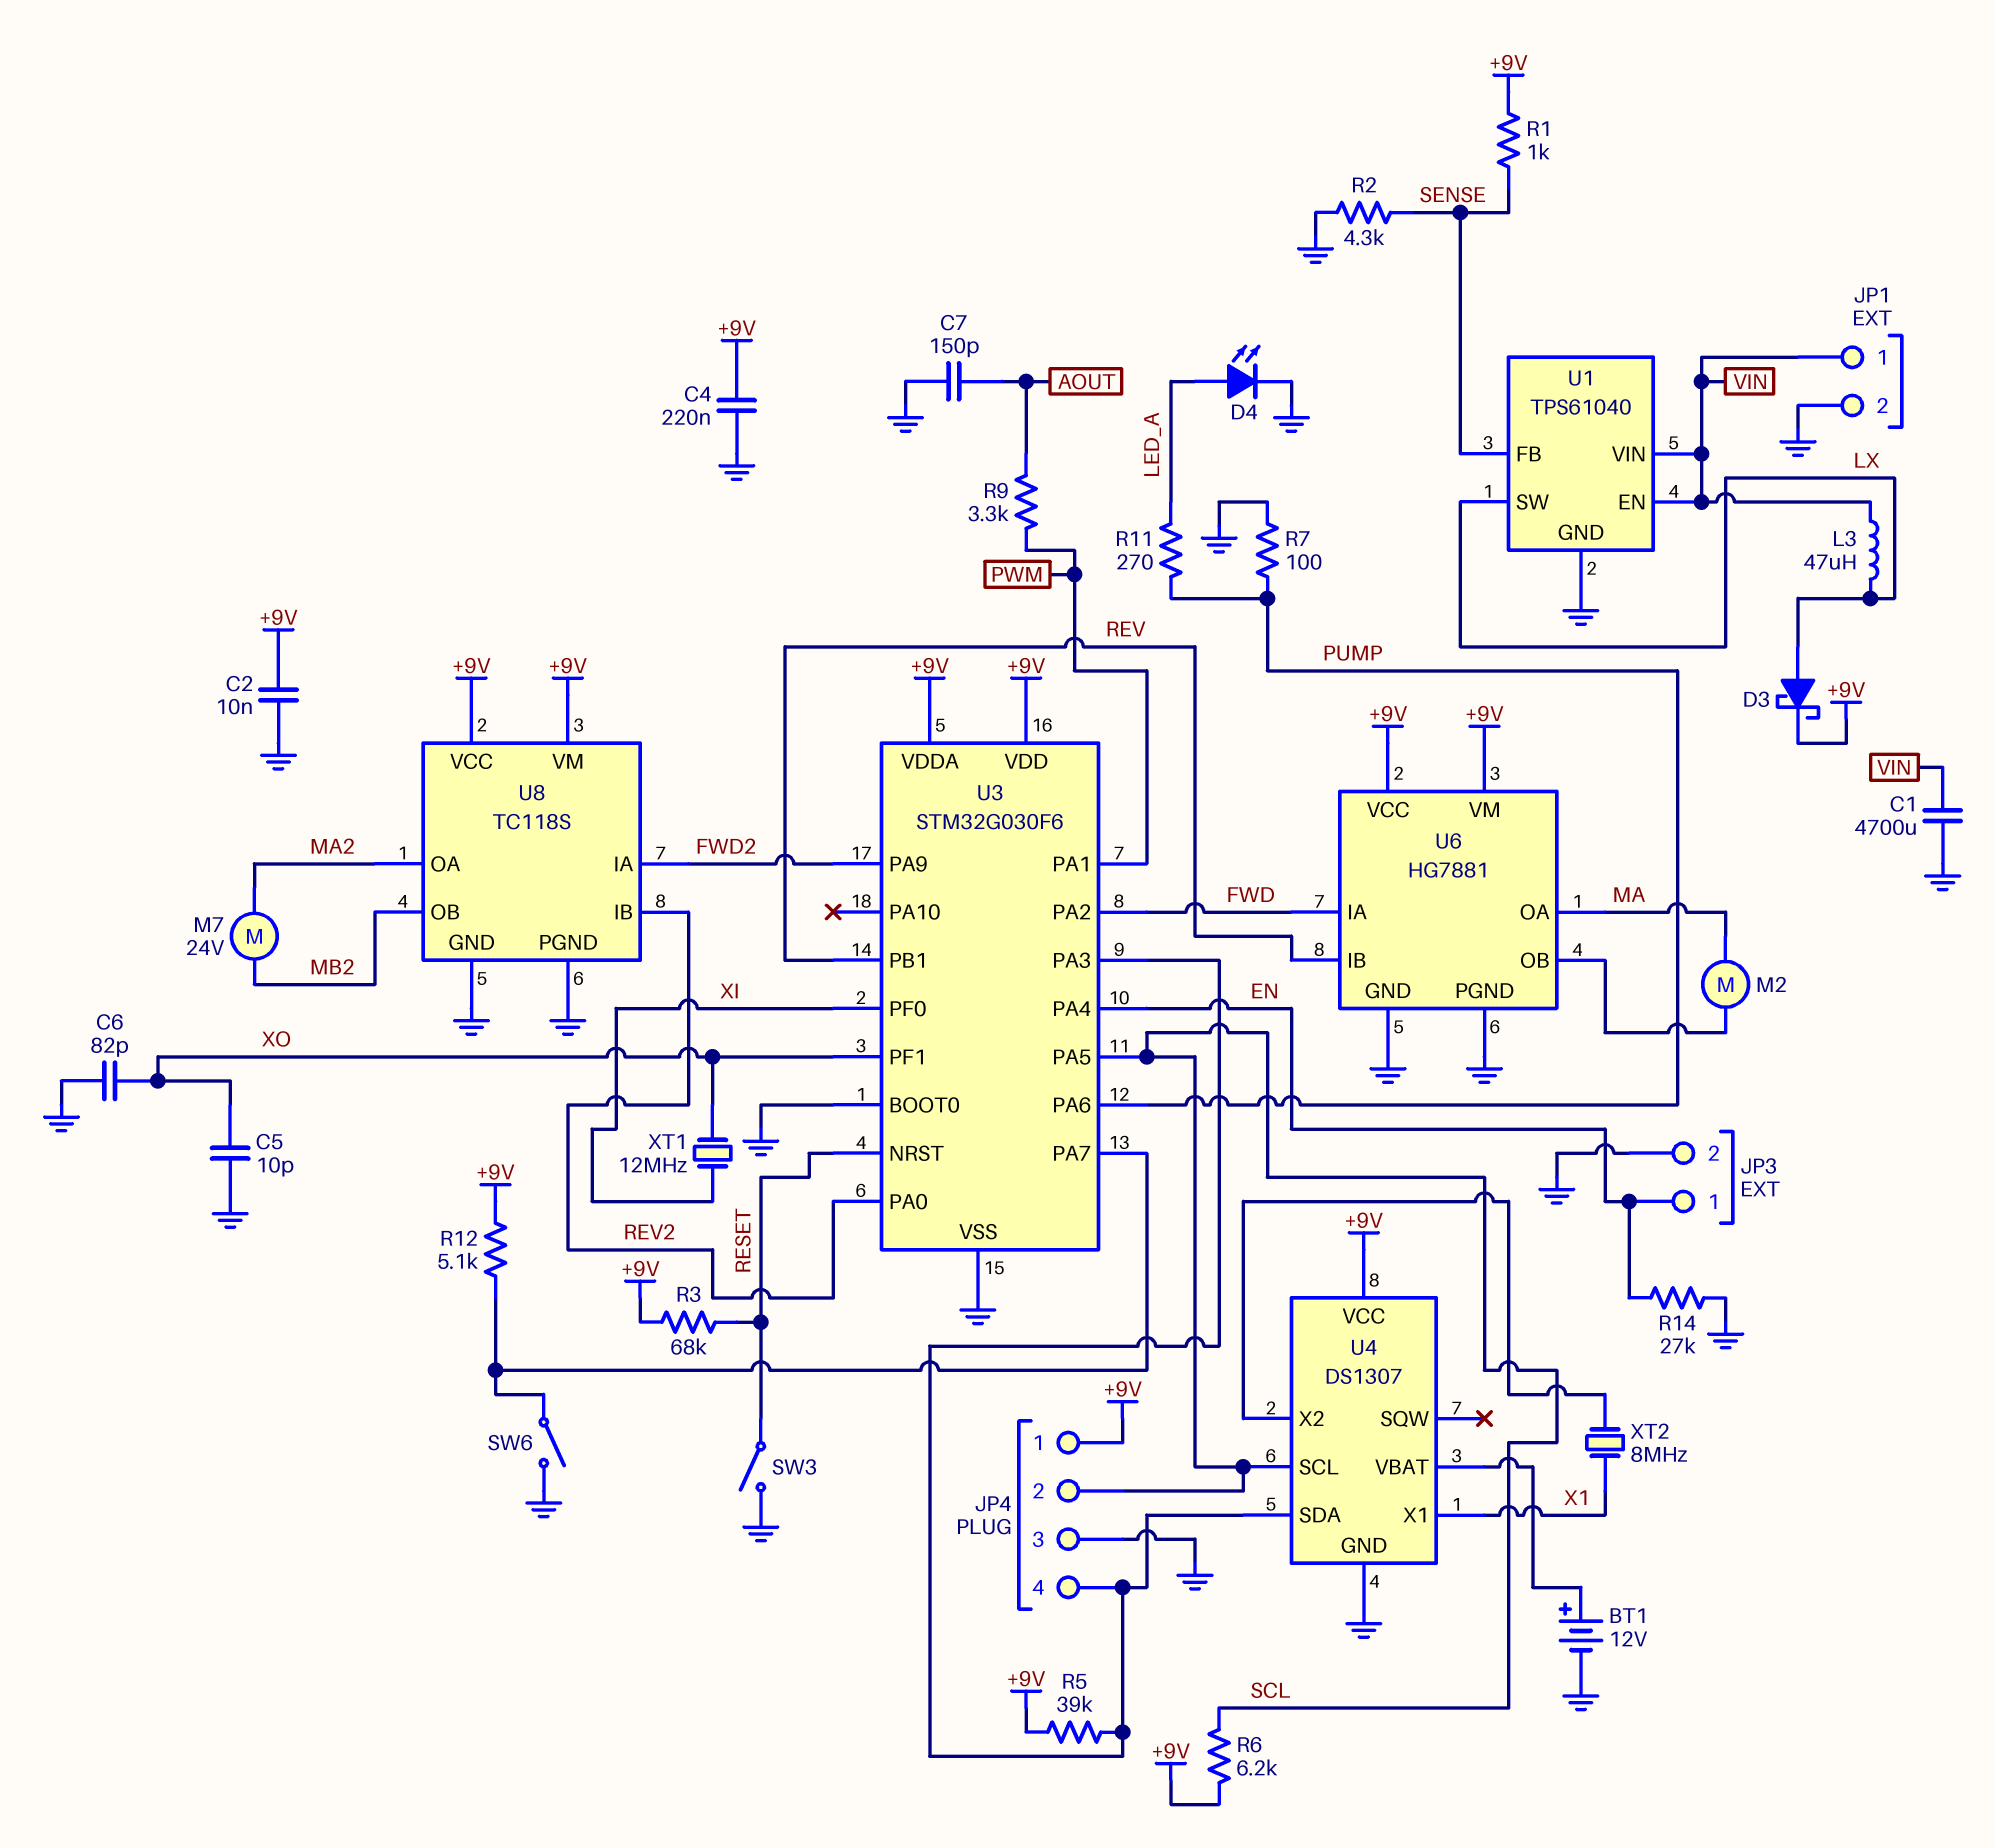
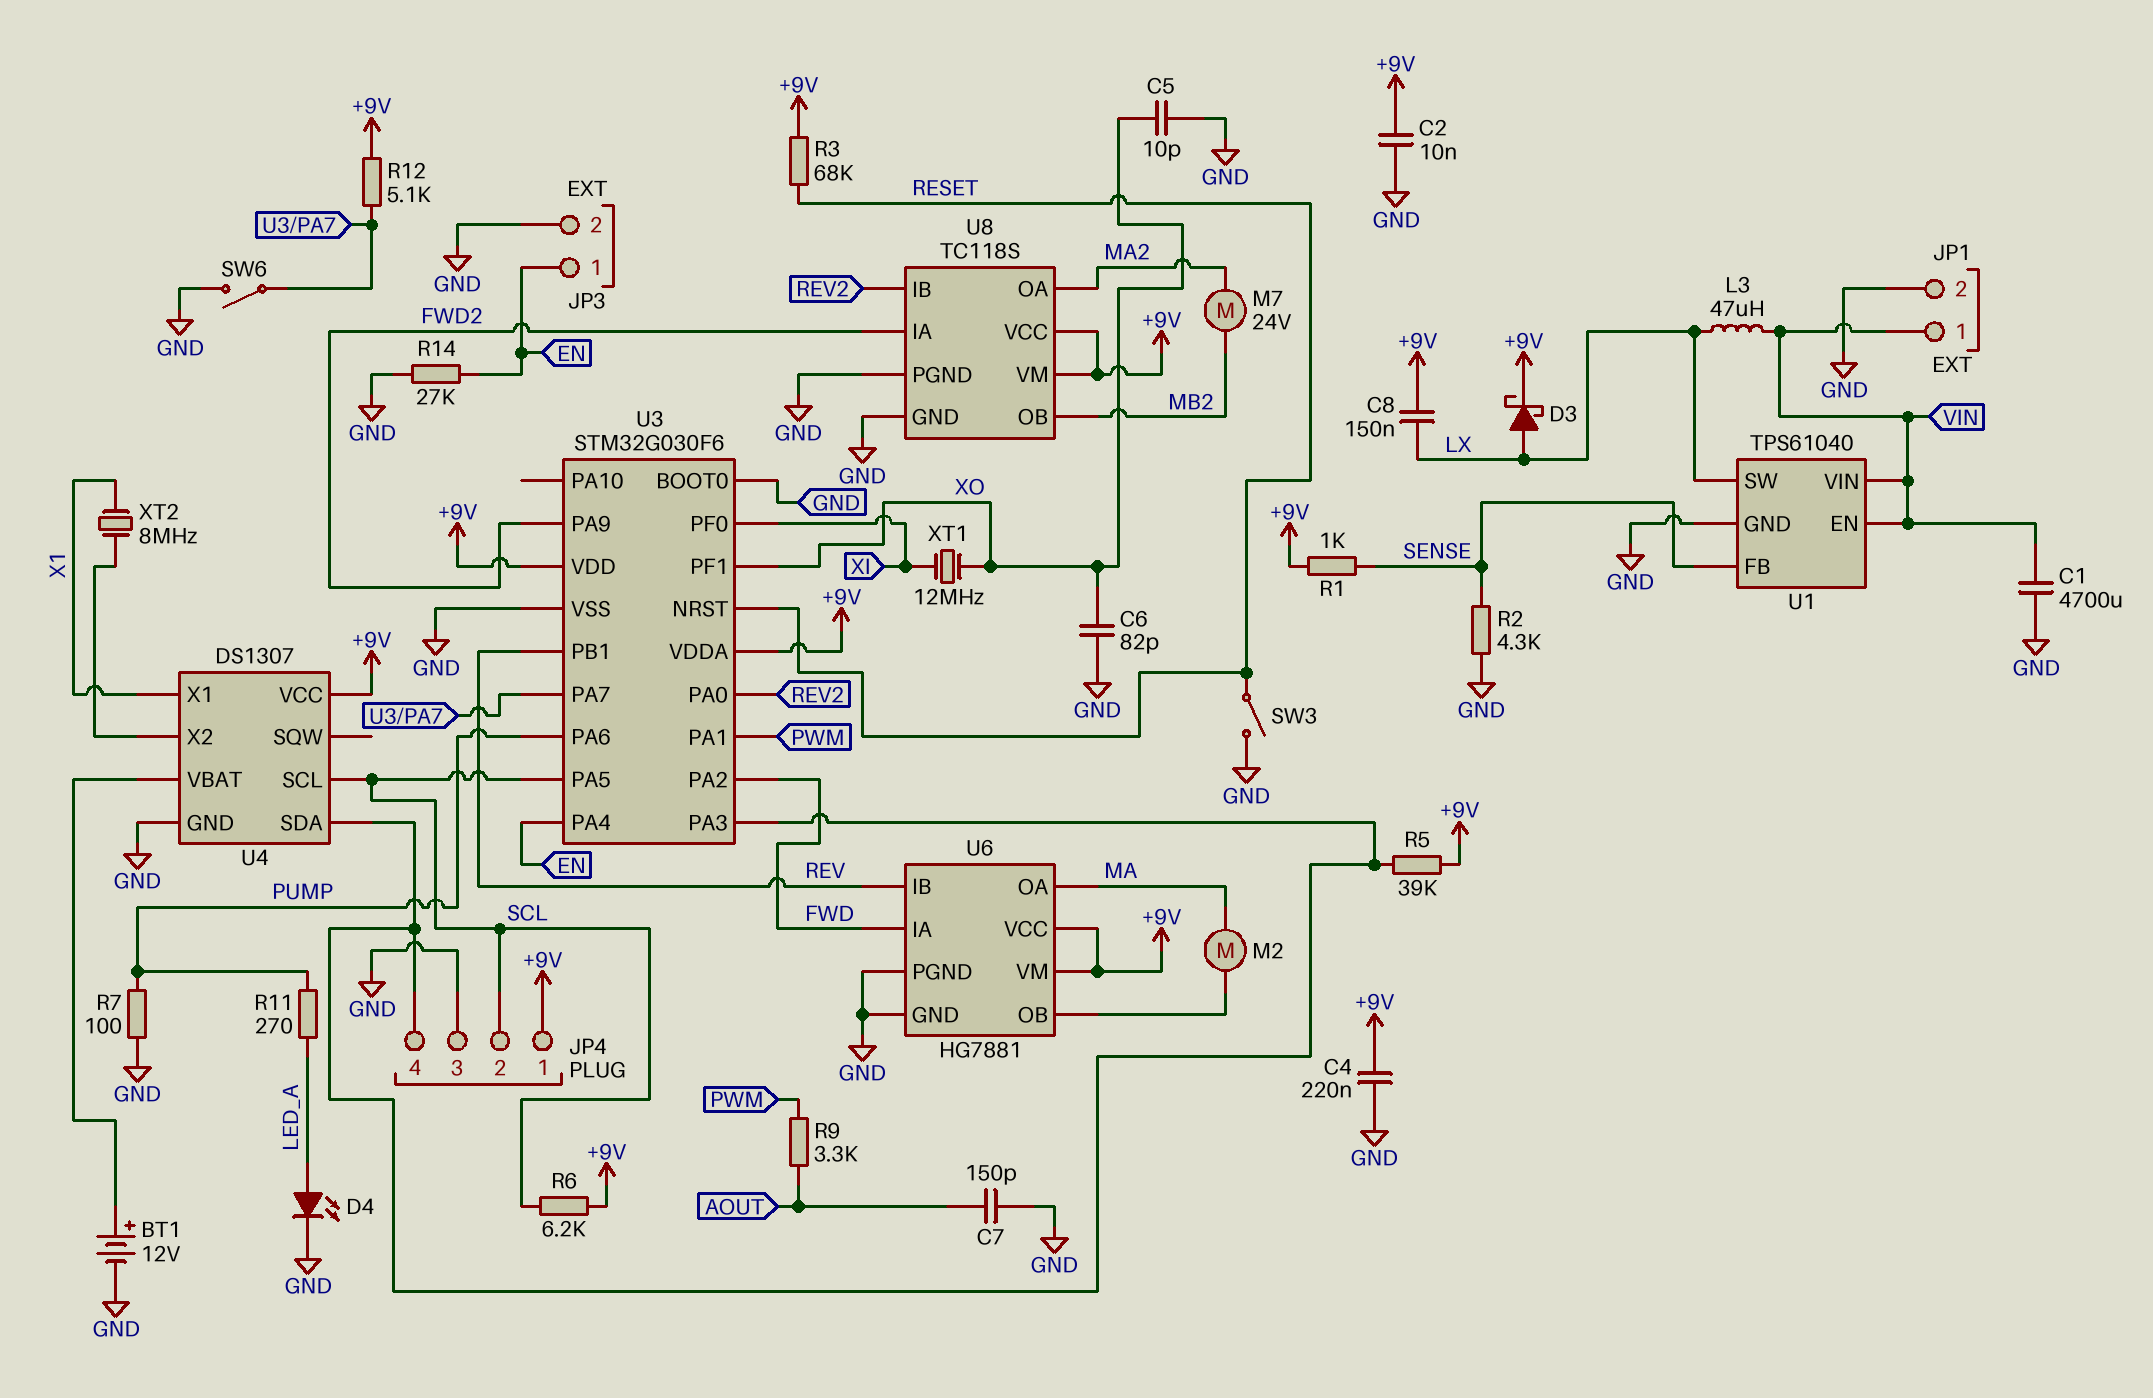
C8: none -> 150nF (+9V, LX)

